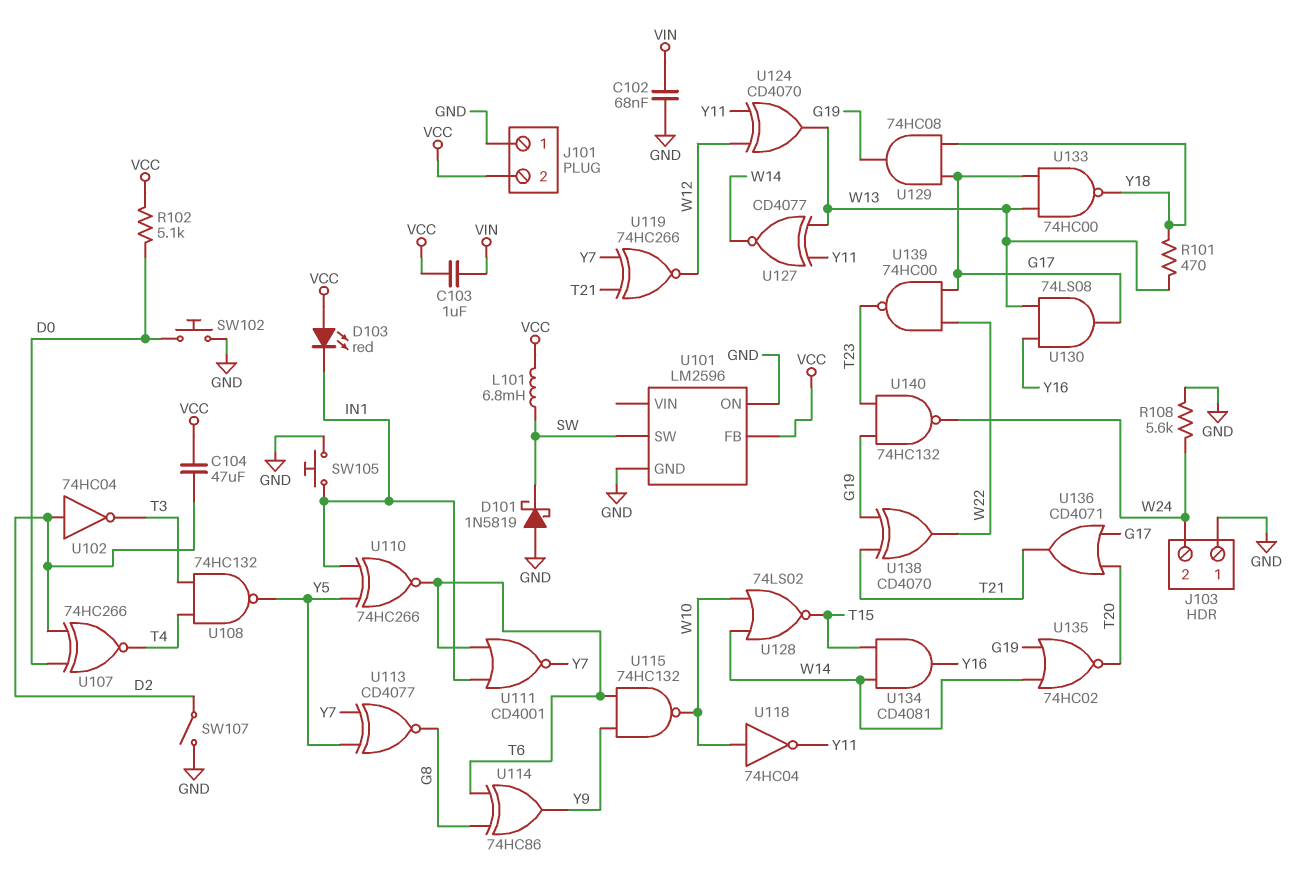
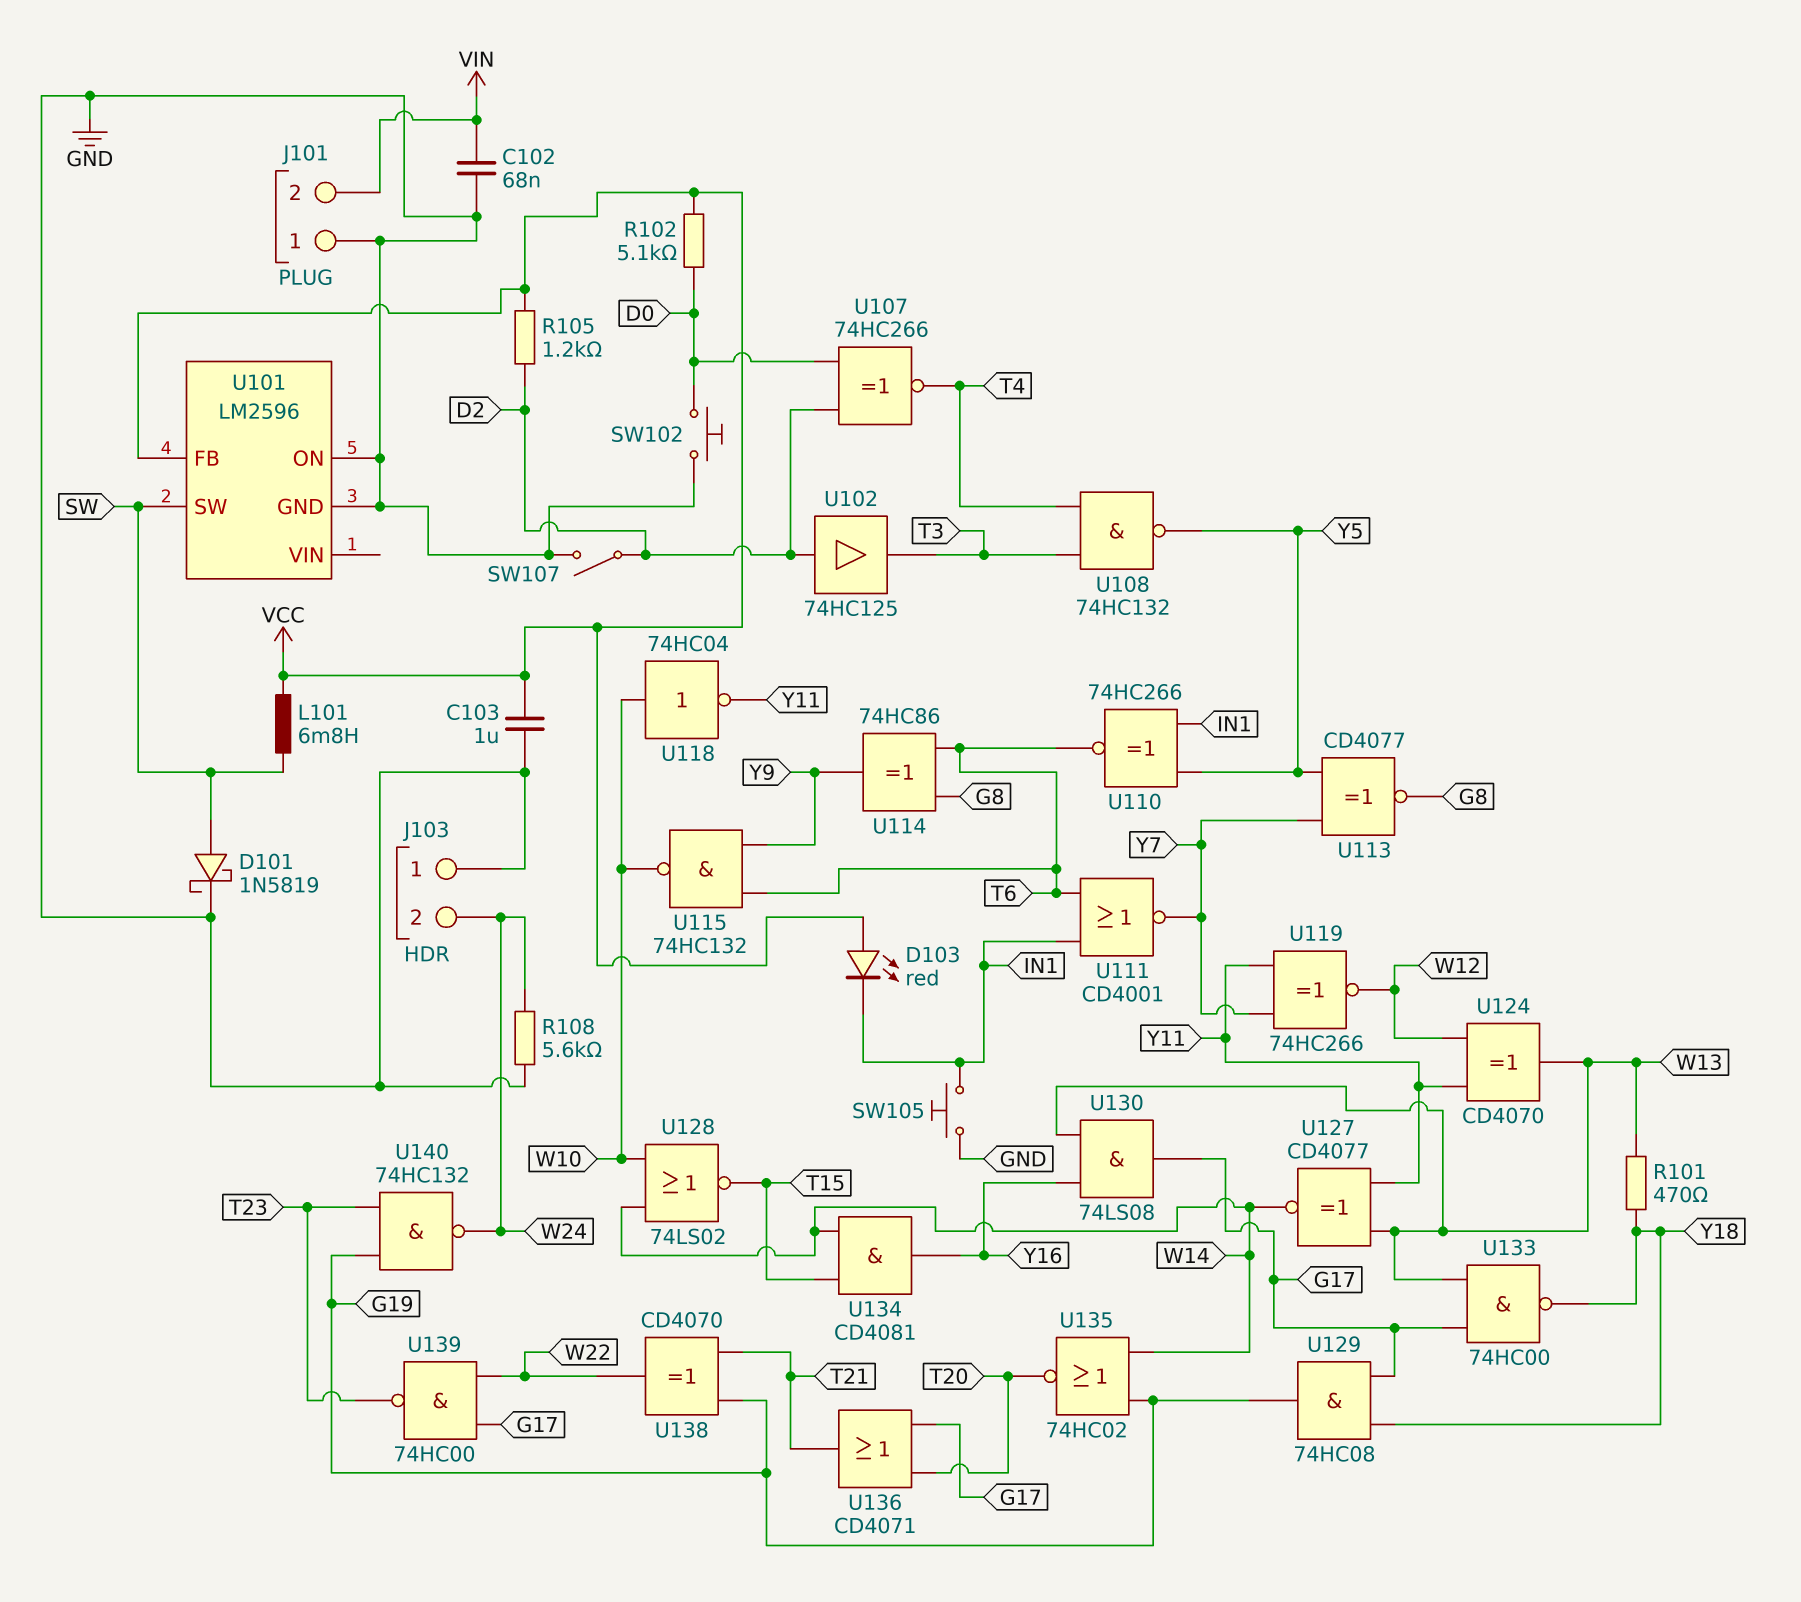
C103: 1uF (VCC, VIN) -> 1uF (GND, VCC)
C104: 47uF (D2, VCC) -> none
D101: schottky 1N5819 (A GND, K SW) -> schottky 1N5819 (A SW, K GND)
J101 pin 2: VCC -> VIN
R105: none -> 1.2k (D2, VCC)
U102: NOT 74HC04 (in D2, out T3) -> buffer 74HC125 (in D2, out T3)
U119: XNOR 74HC266 (in T21, in Y7, out W12) -> XNOR 74HC266 (in Y7, in Y11, out W12)

